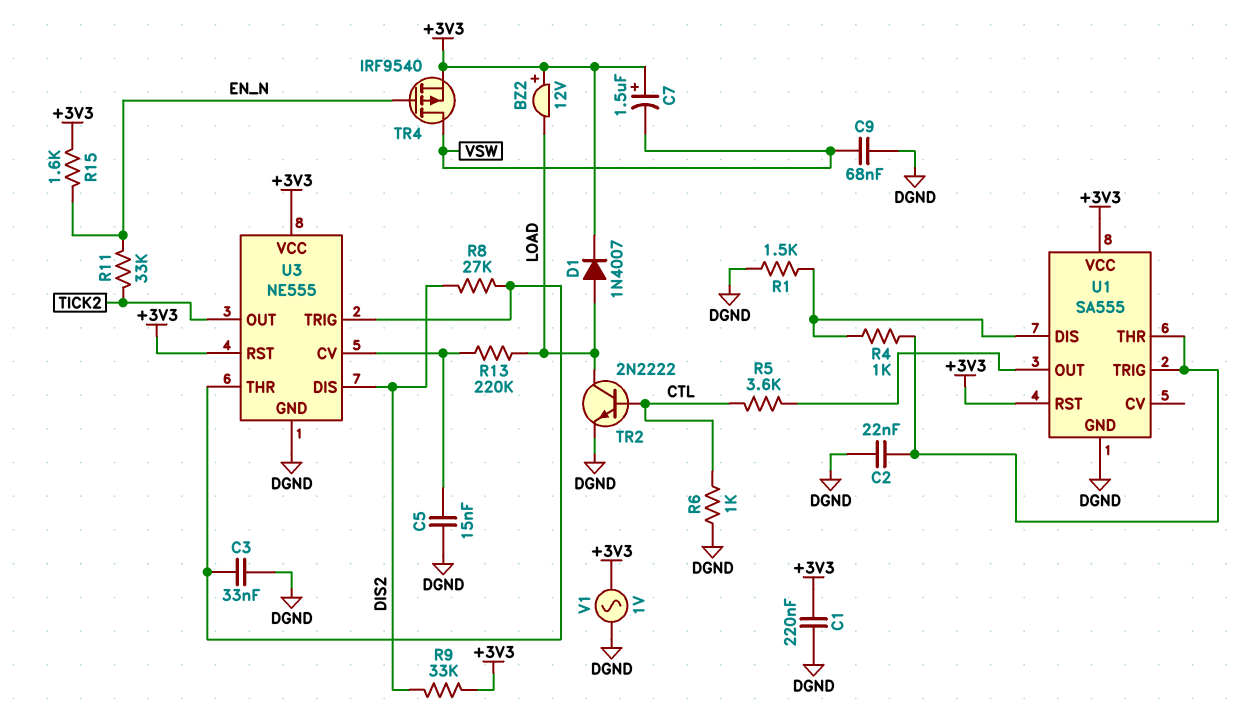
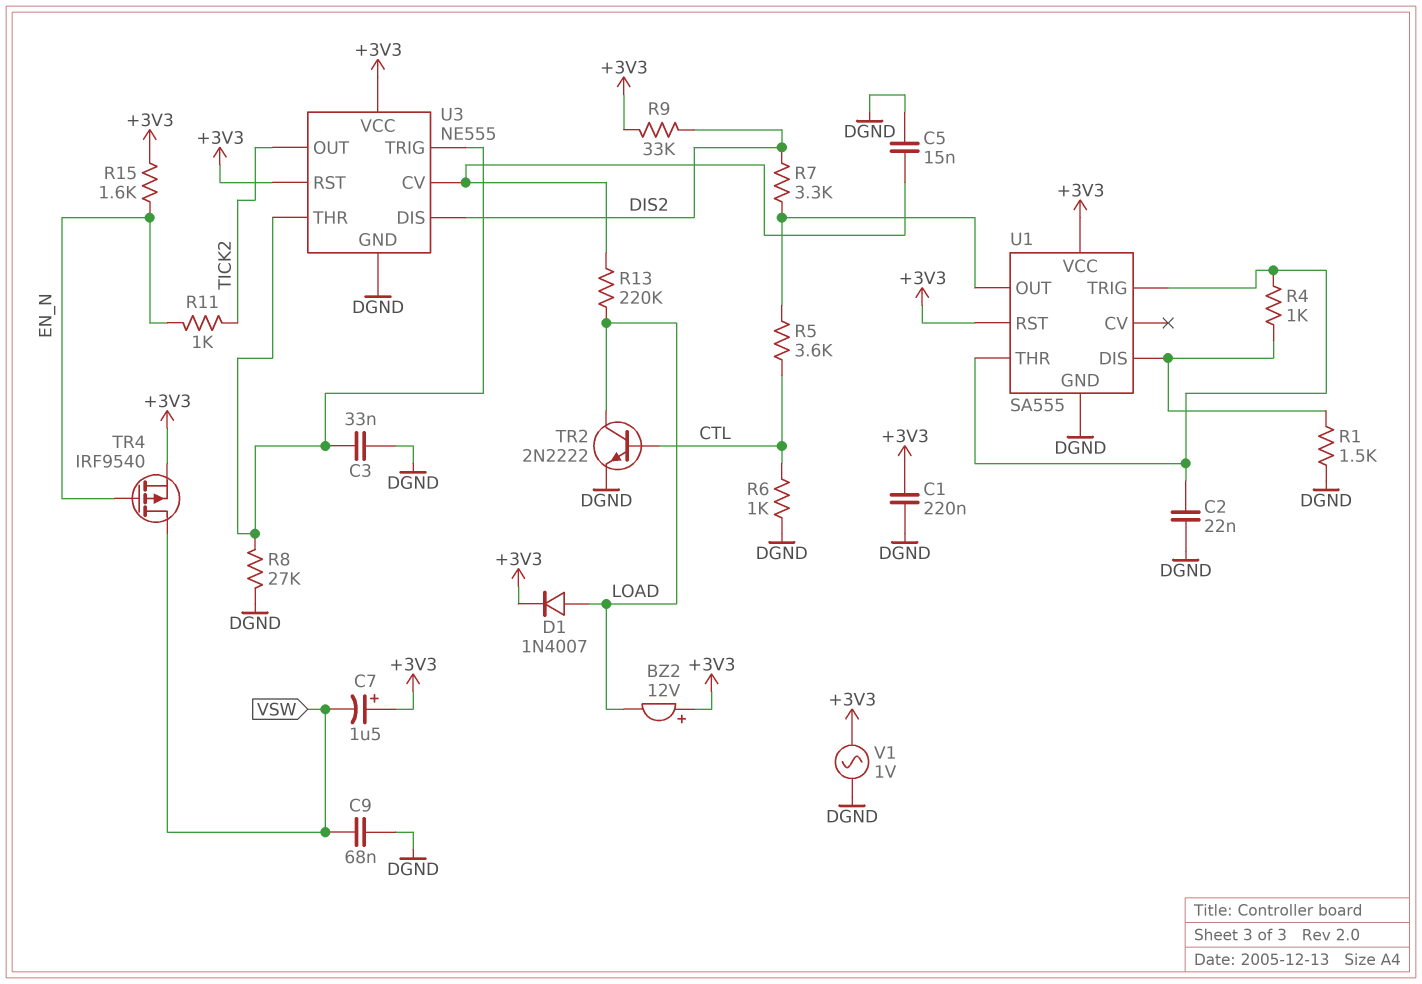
R7: none -> 3.3k (DIS2, U1/OUT)
R8: 27k (DIS2, U3/THR) -> 27k (DGND, U3/THR)
R11: 33k (EN_N, TICK2) -> 1k (EN_N, TICK2)

